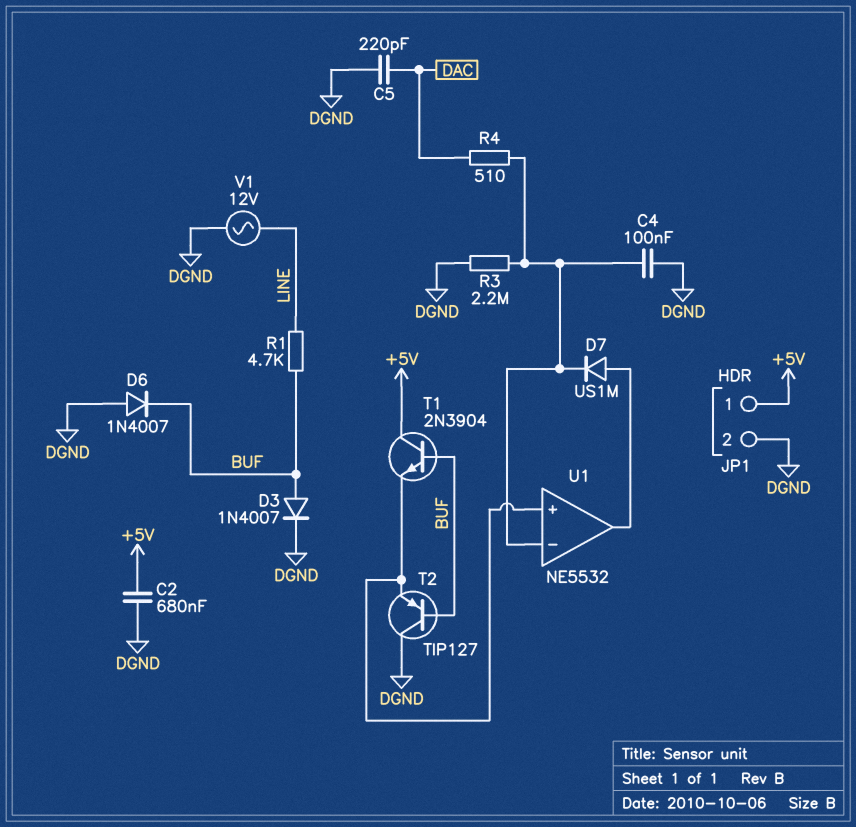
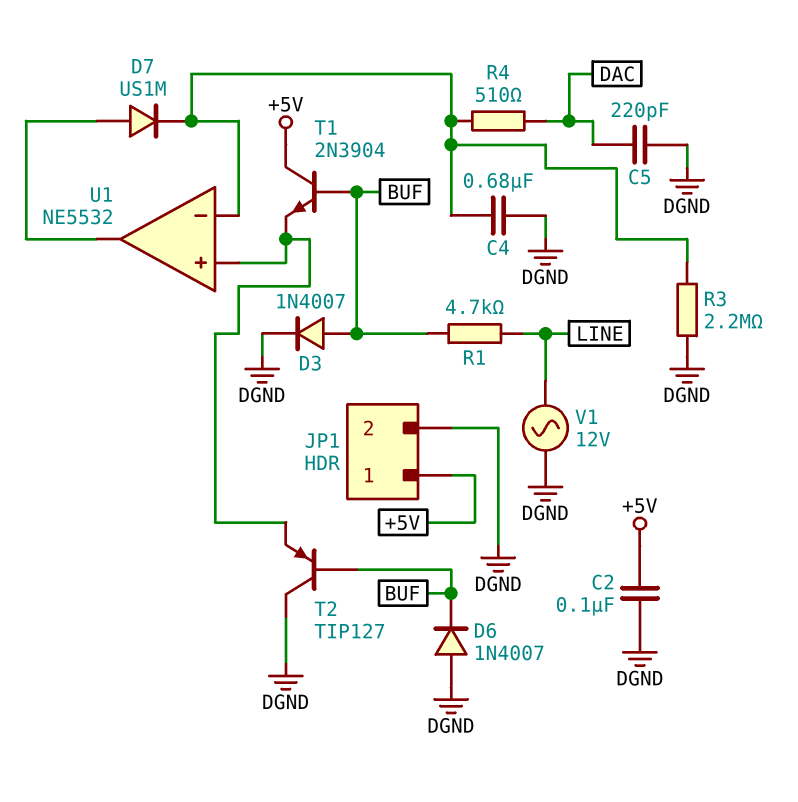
C2: 680nF (+5V, DGND) -> 100nF (+5V, DGND)
C4: 100nF (DGND, U1/in-) -> 680nF (DGND, U1/in-)

